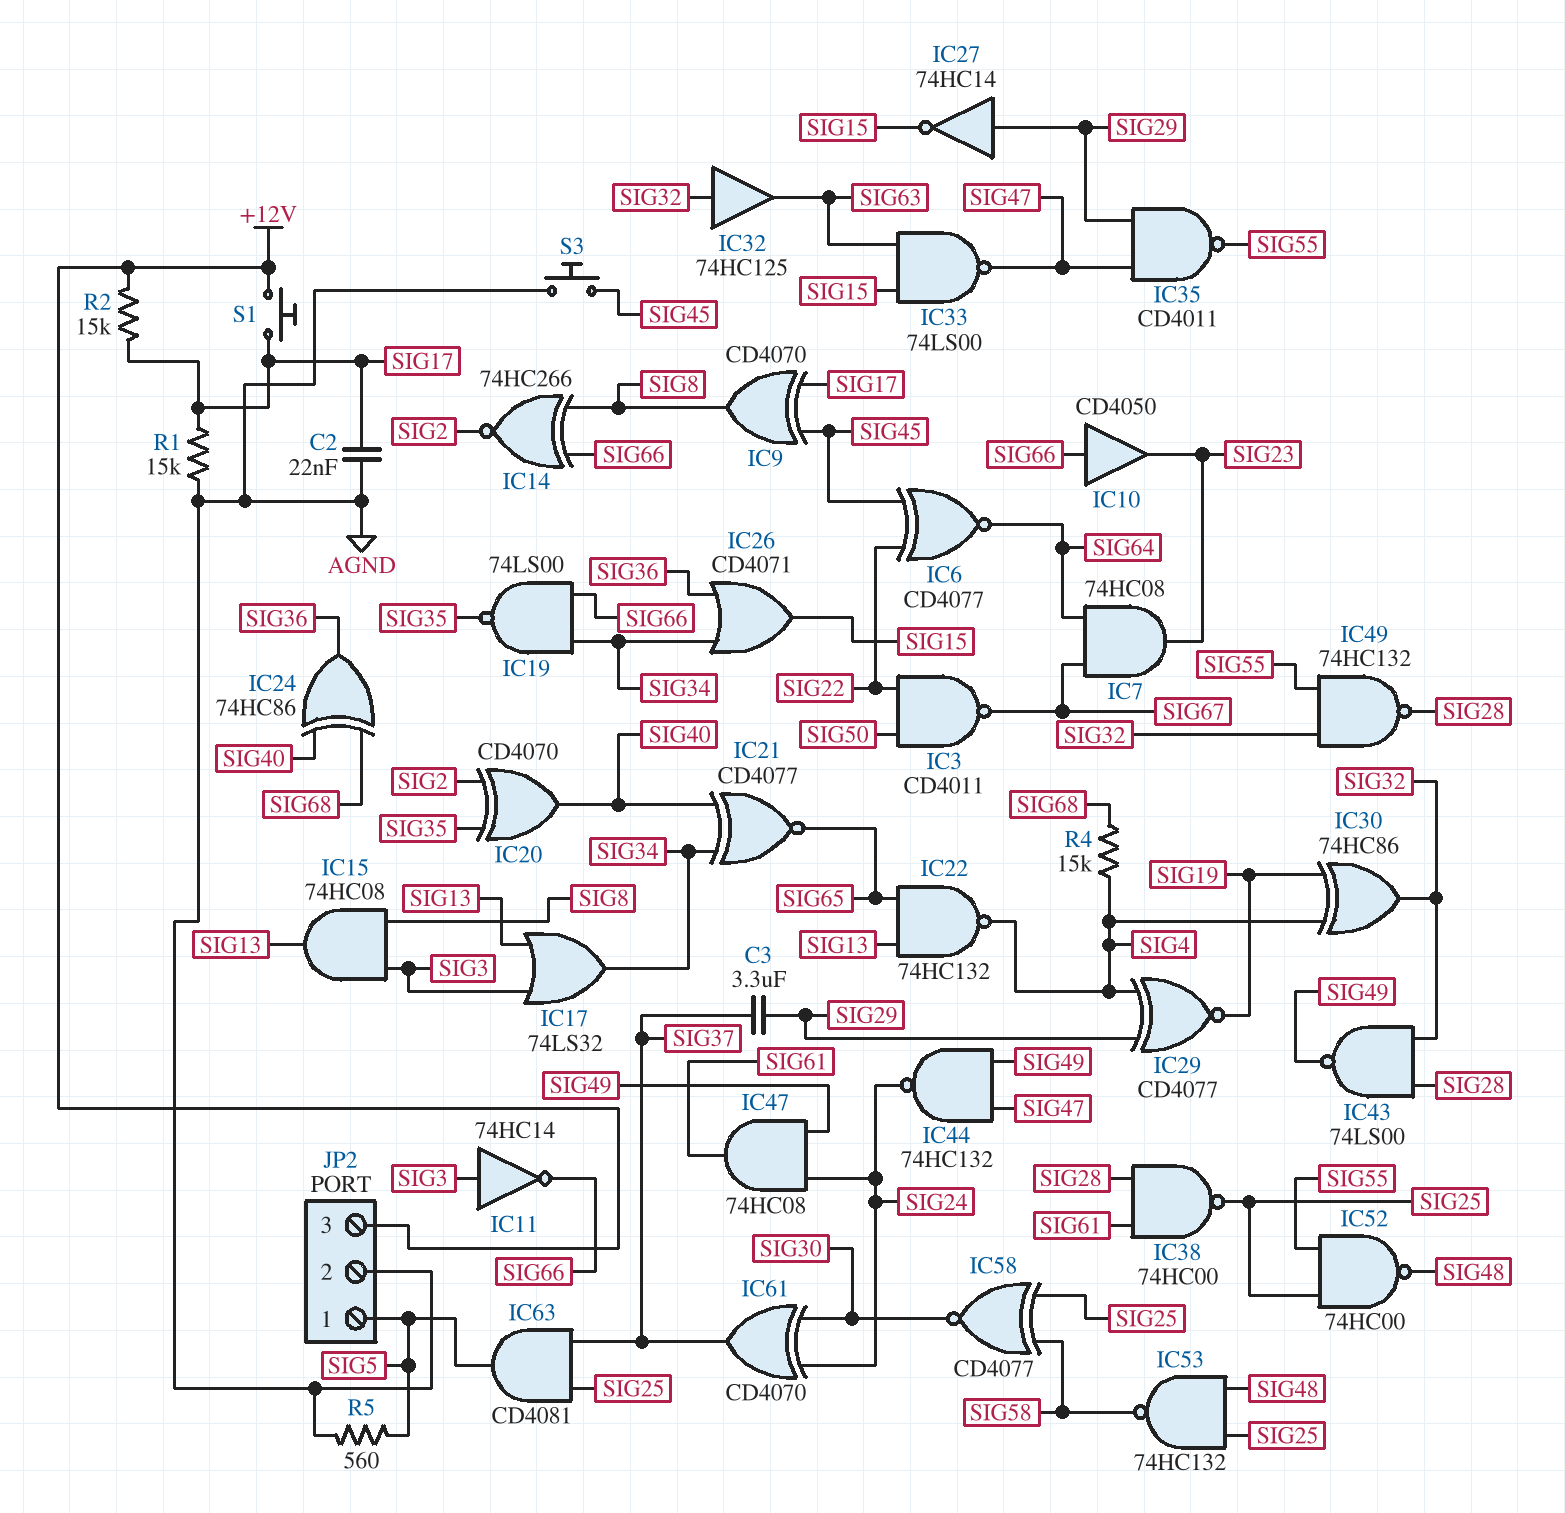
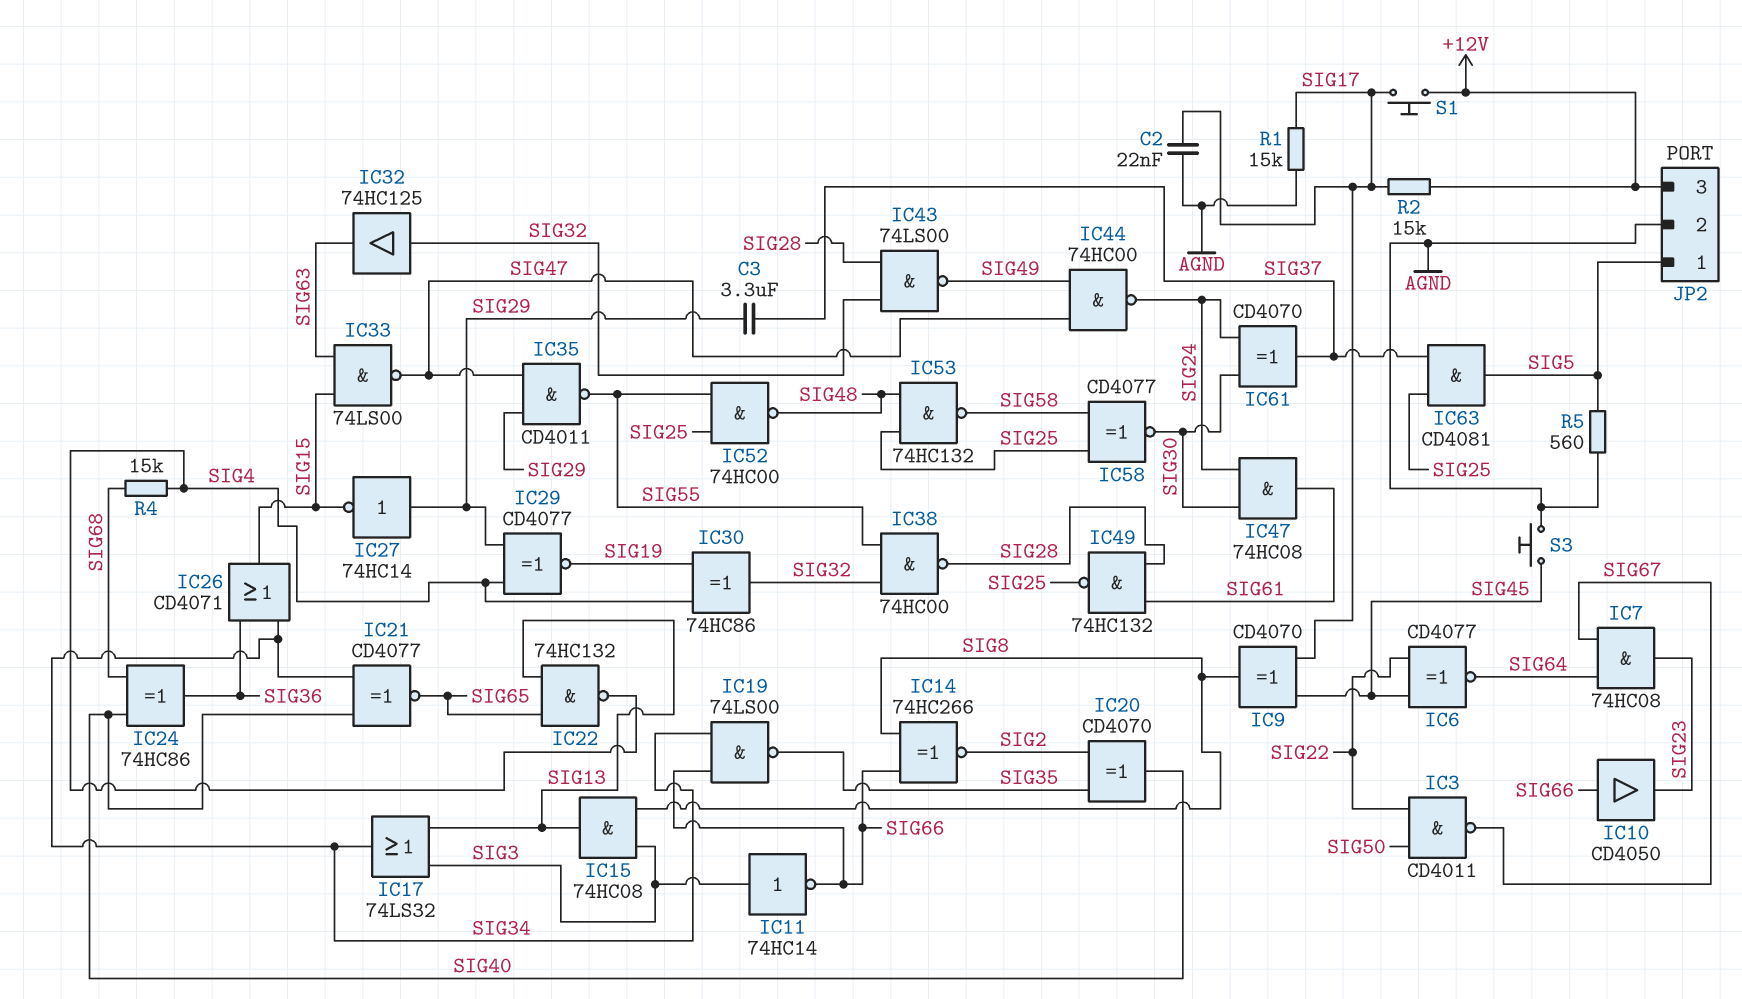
IC38: NAND 74HC00 (in SIG28, in SIG61, out SIG25) -> NAND 74HC00 (in SIG32, in SIG55, out SIG28)
IC44: NAND 74HC132 (in SIG47, in SIG49, out SIG24) -> NAND 74HC00 (in SIG47, in SIG49, out SIG24)
IC47: AND 74HC08 (in SIG24, in SIG49, out SIG61) -> AND 74HC08 (in SIG24, in SIG30, out SIG61)
IC49: NAND 74HC132 (in SIG32, in SIG55, out SIG28) -> NAND 74HC132 (in SIG28, in SIG61, out SIG25)

